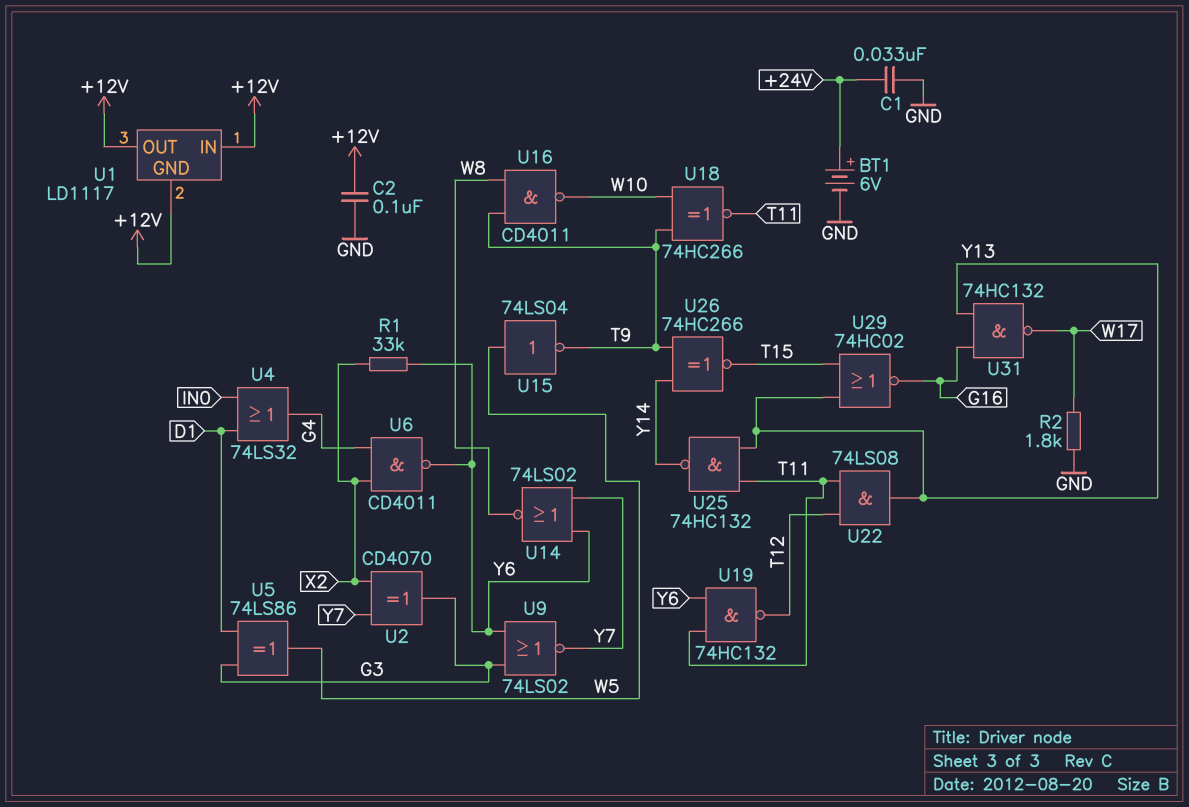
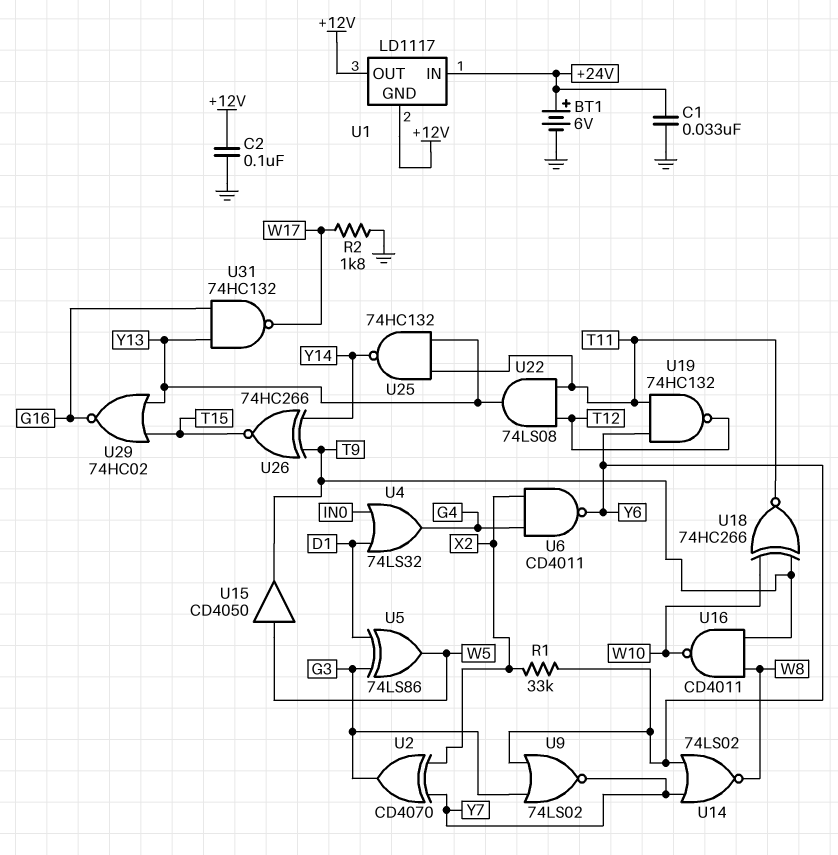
U1 pin IN: +12V -> +24V
U15: NOT 74LS04 (in W5, out T9) -> buffer CD4050 (in W5, out T9)

